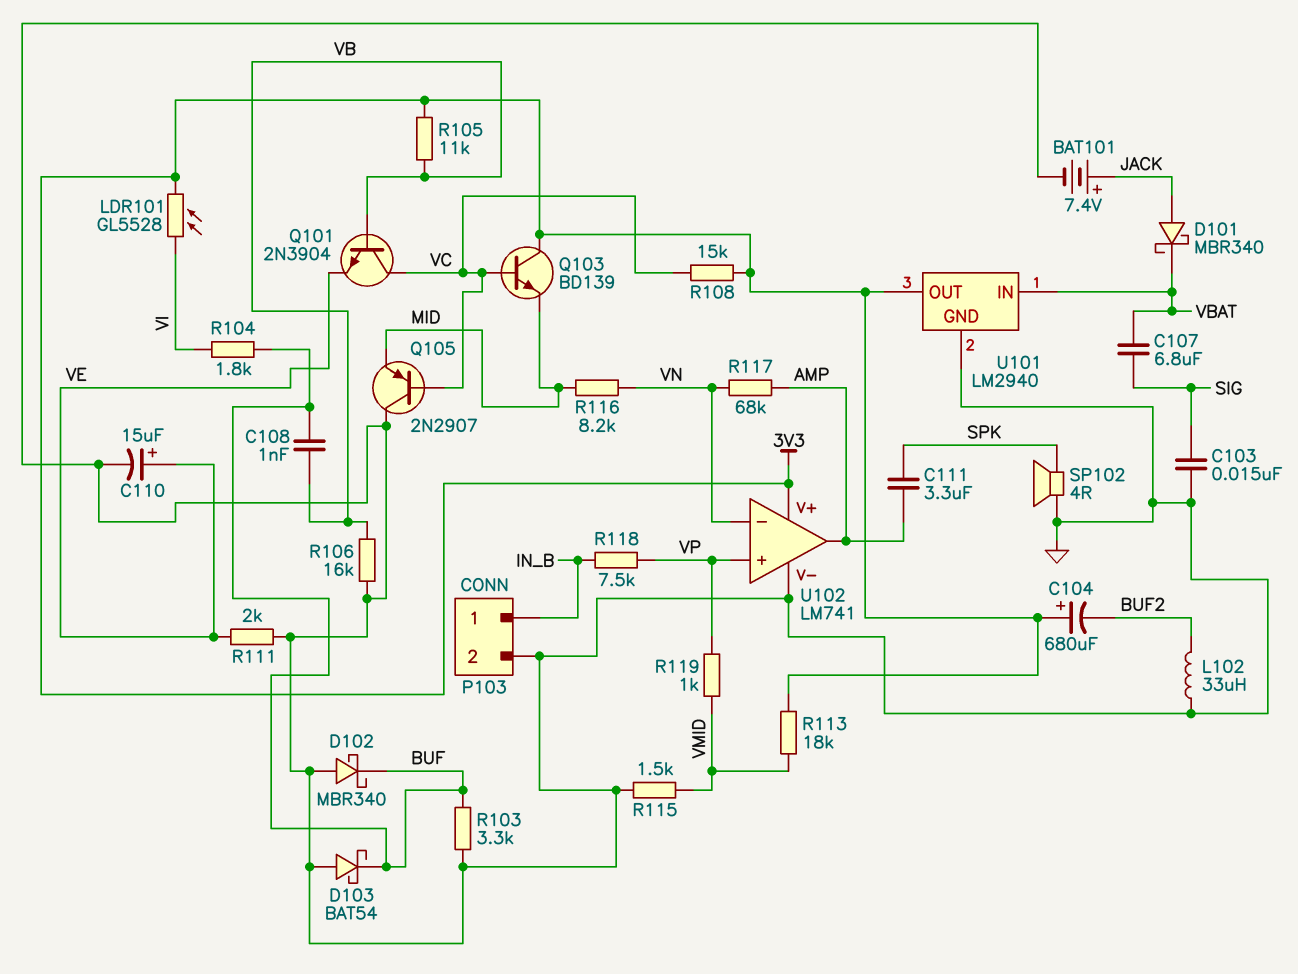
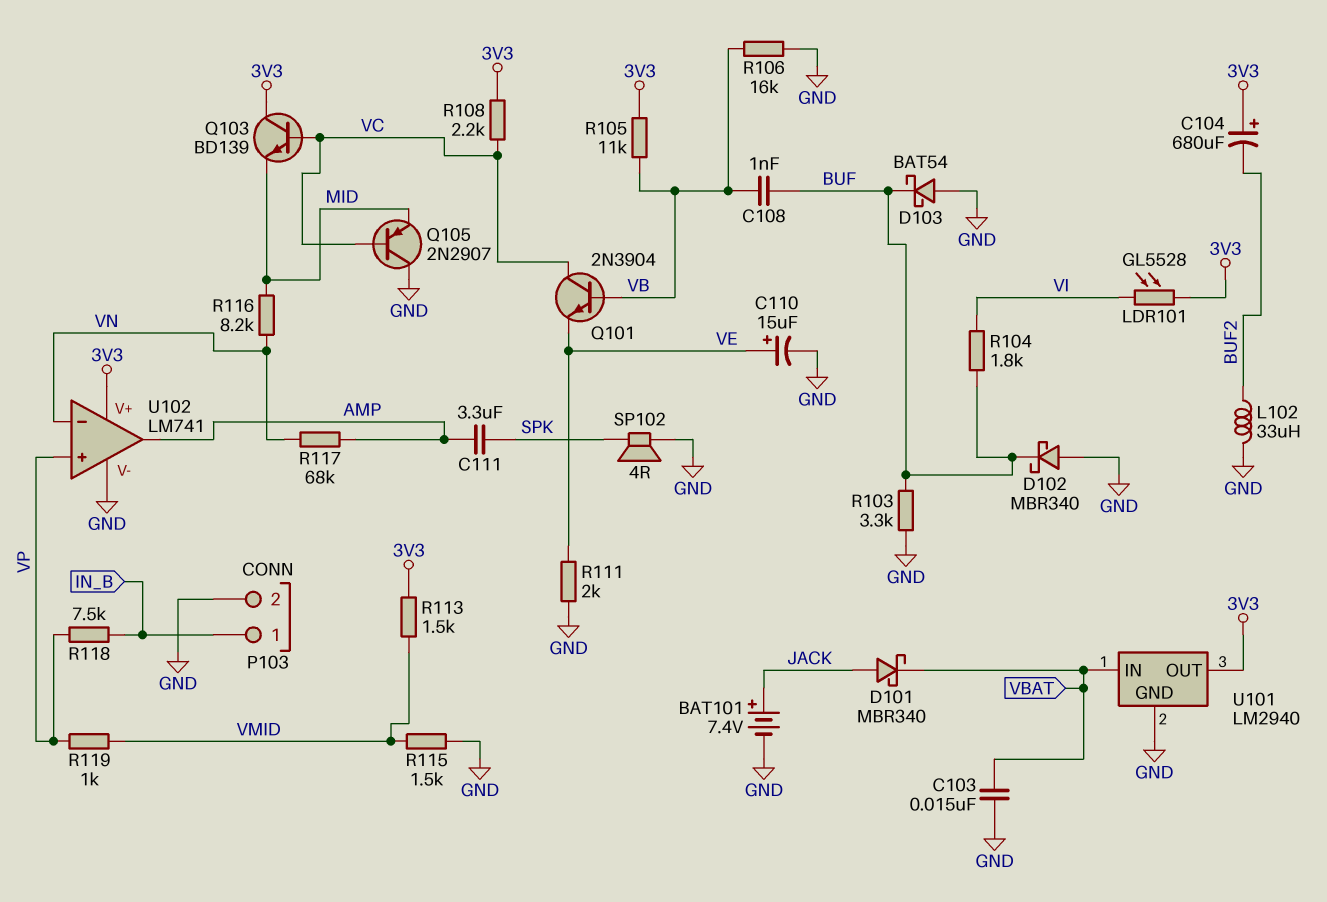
C103: 15nF (GND, SIG) -> 15nF (GND, VBAT)
C107: 6.8uF (SIG, VBAT) -> none
R108: 15k (3V3, VC) -> 2.2k (3V3, VC)
R113: 18k (3V3, VMID) -> 1.5k (3V3, VMID)

